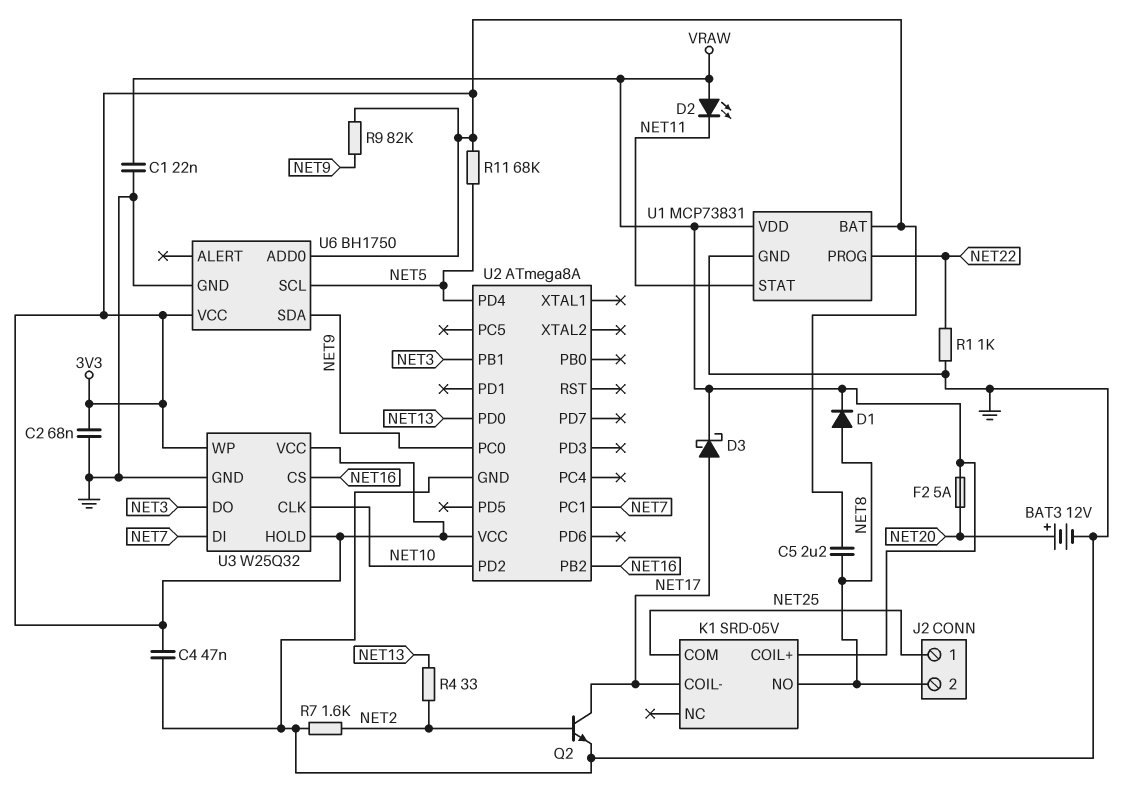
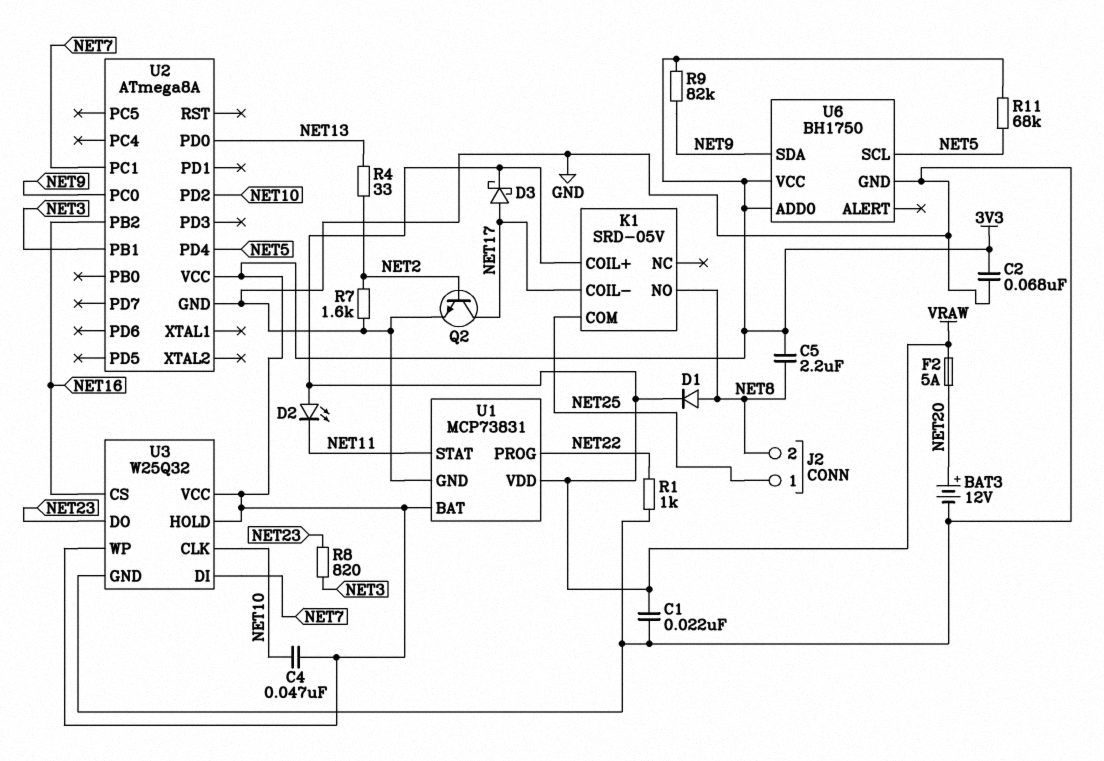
C4: 47nF (3V3, GND) -> 47nF (3V3, NET10)
R8: none -> 820 (NET3, NET23)
U3 pin DO: NET3 -> NET23

